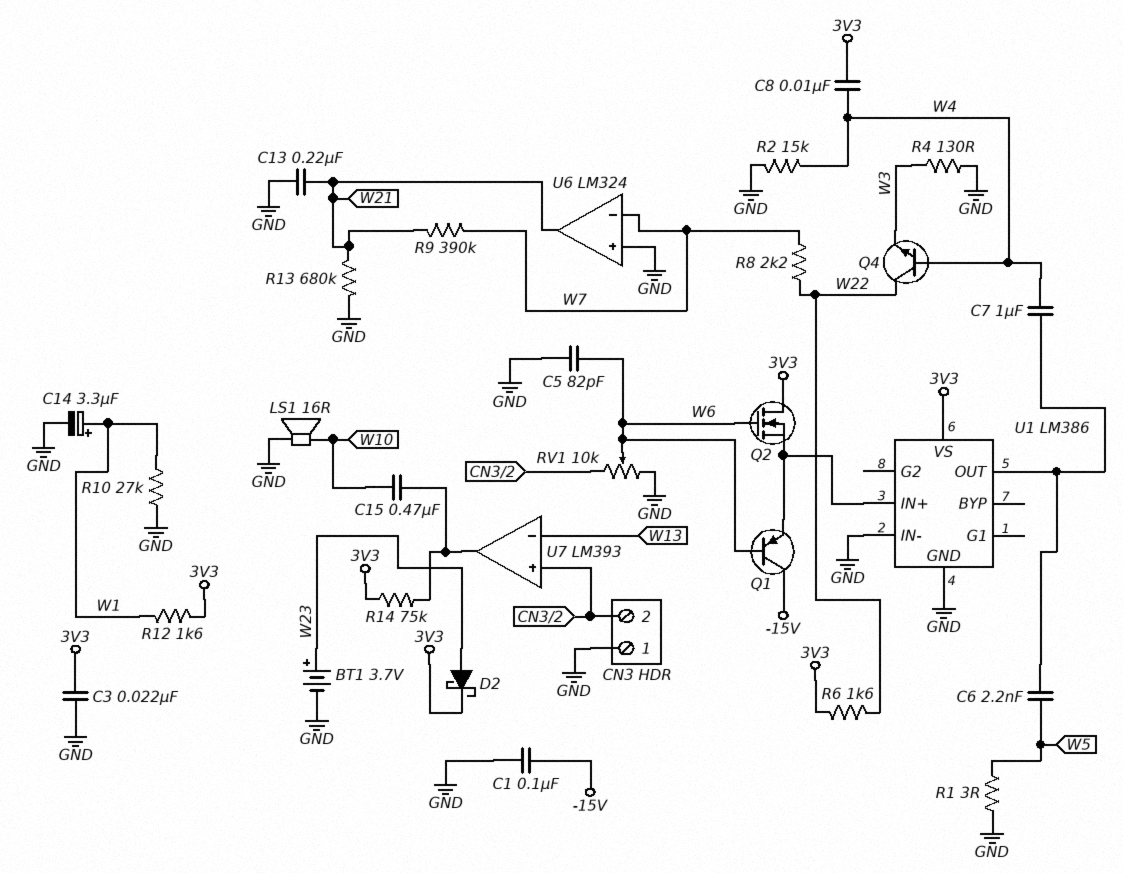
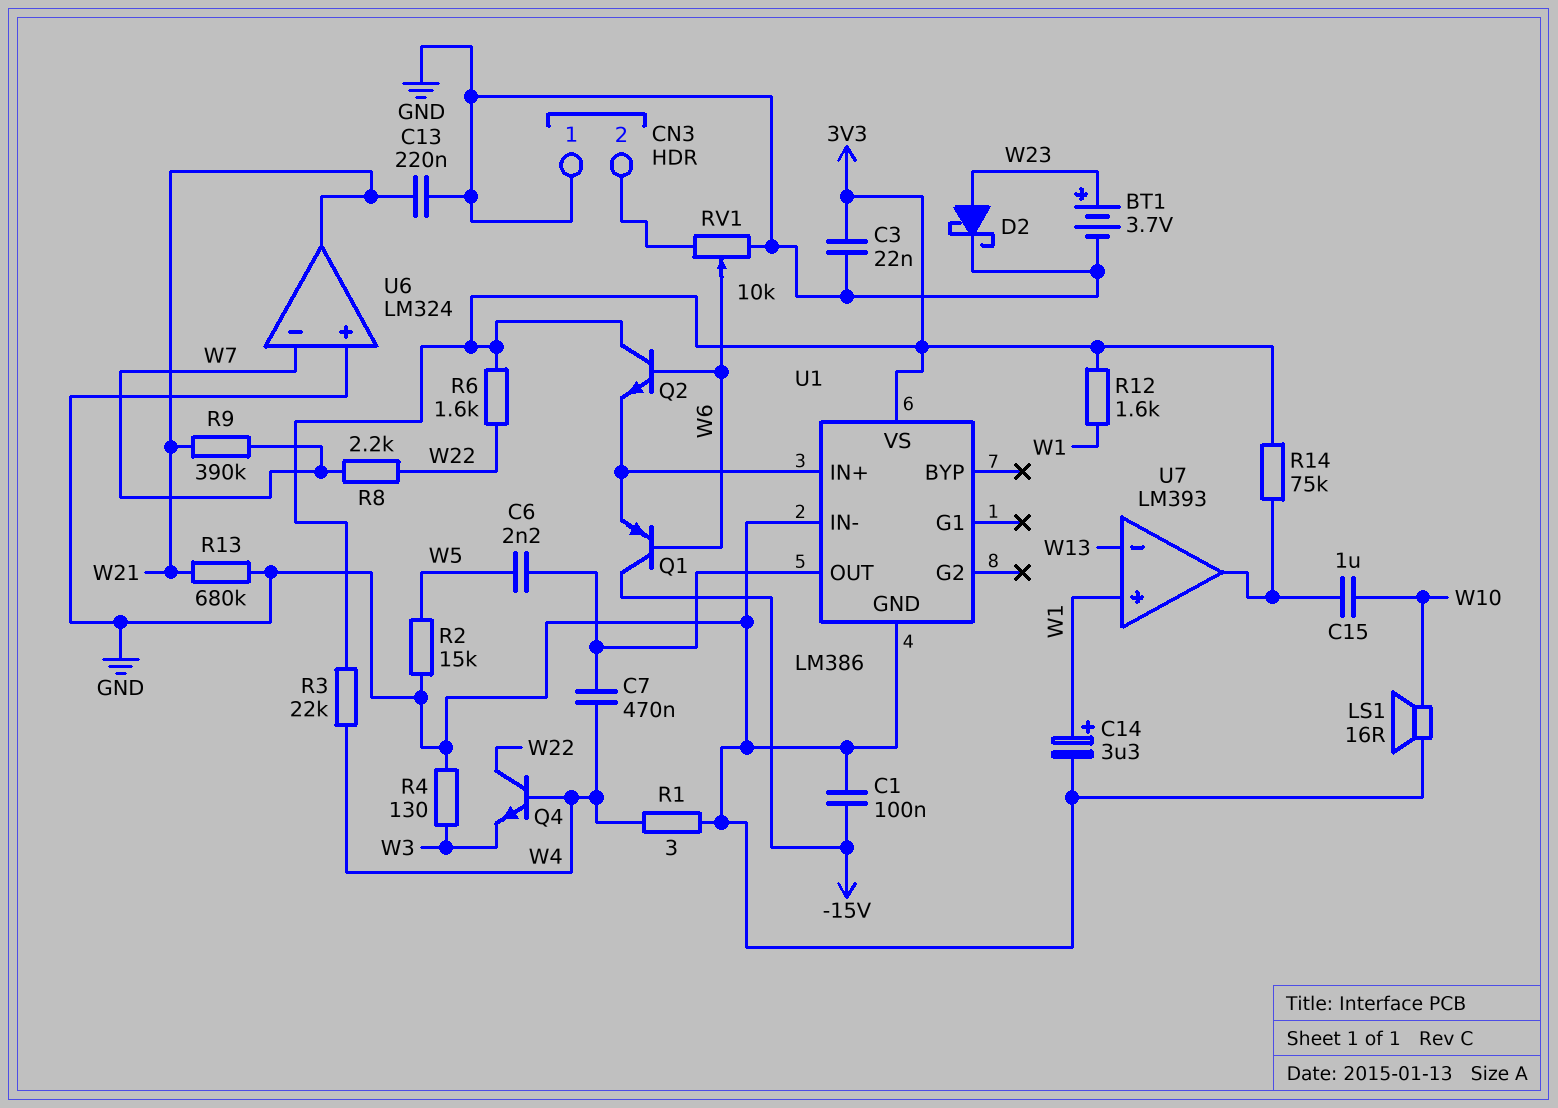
C5: 82pF (GND, W6) -> none
C7: 1uF (U1/OUT, W4) -> 470nF (U1/OUT, W4)
C8: 10nF (3V3, W4) -> none
C15: 470nF (U7/out, W10) -> 1uF (U7/out, W10)
D2: schottky (A W23, K 3V3) -> schottky (A W23, K GND)
Q2: NMOS (G W6, D 3V3, S U1/IN+) -> NPN (B W6, C 3V3, E U1/IN+)
R1: 3 (GND, W5) -> 3 (GND, W4)
R2: 15k (GND, W4) -> 15k (GND, W5)
R3: none -> 22k (3V3, W4)
R10: 27k (GND, W1) -> none
U7 pin in+: CN3/2 -> W1

